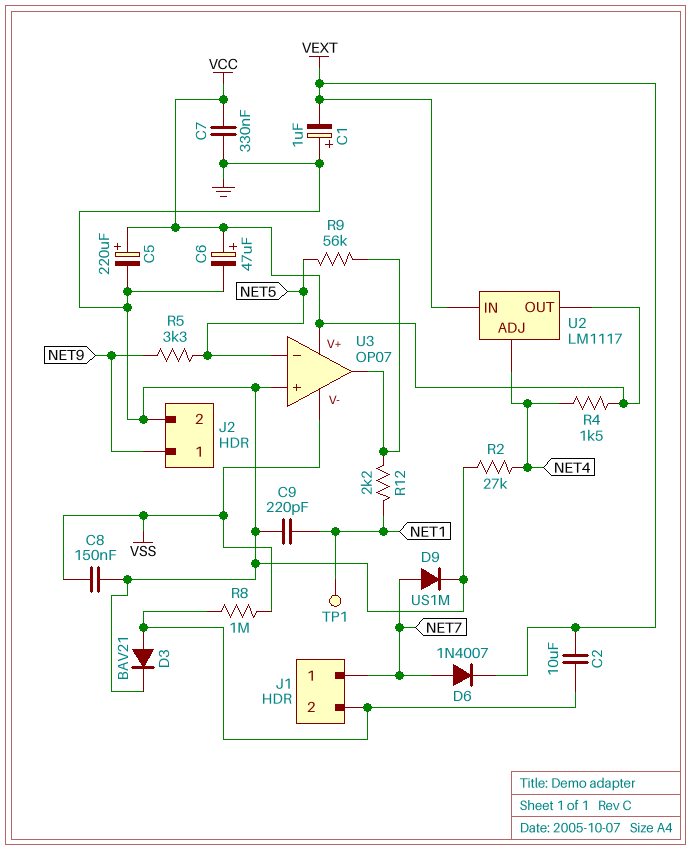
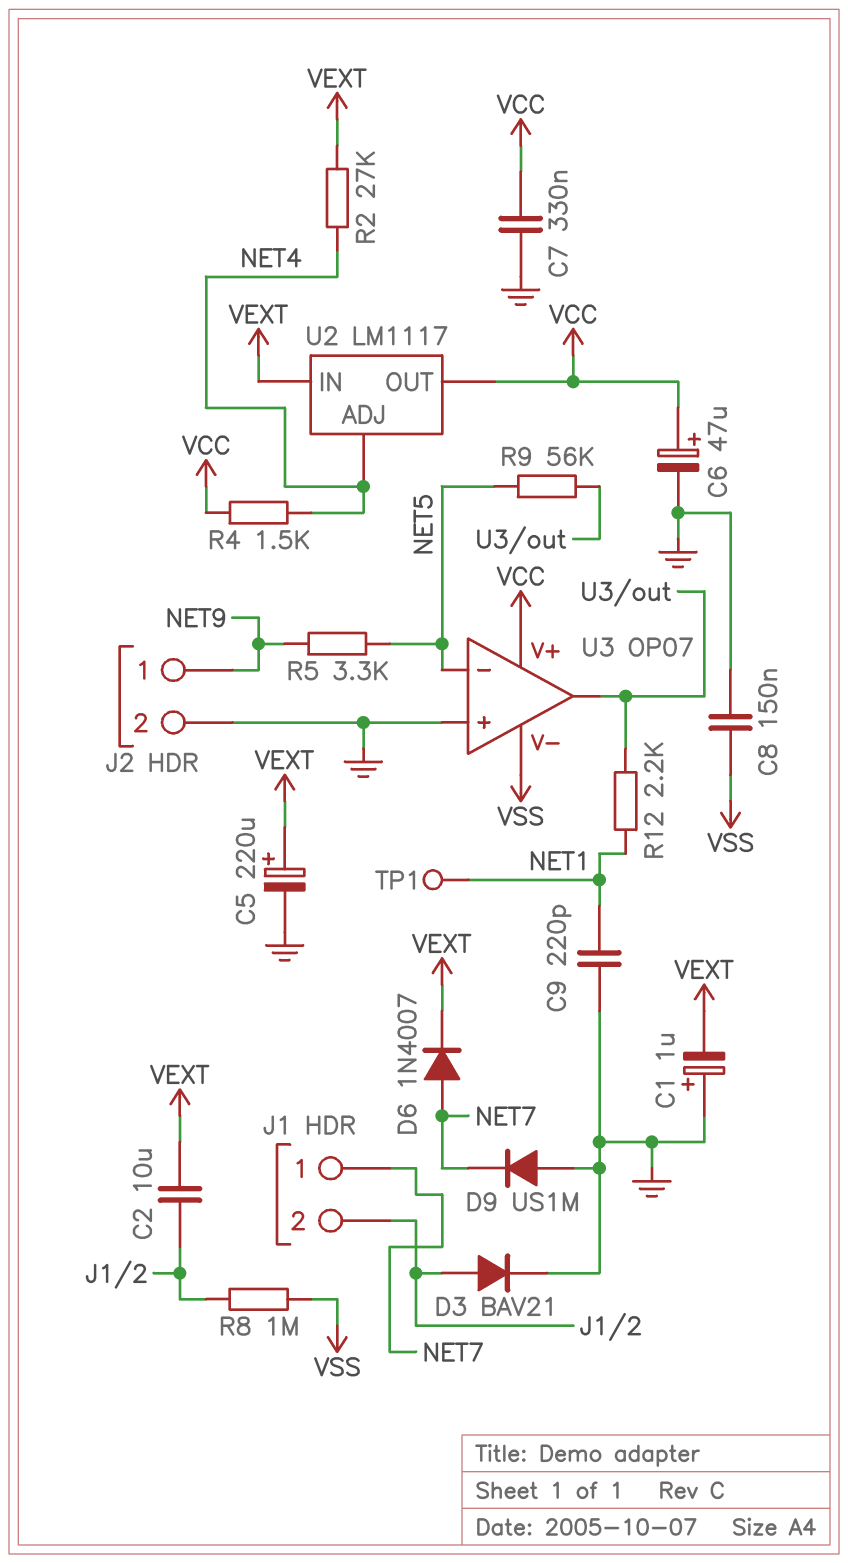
C5: 220uF (plus VCC, minus GND) -> 220uF (plus VEXT, minus GND)
D9: diode US1M (A NET7, K GND) -> diode US1M (A GND, K NET7)
R2: 27k (GND, NET4) -> 27k (NET4, VEXT)

